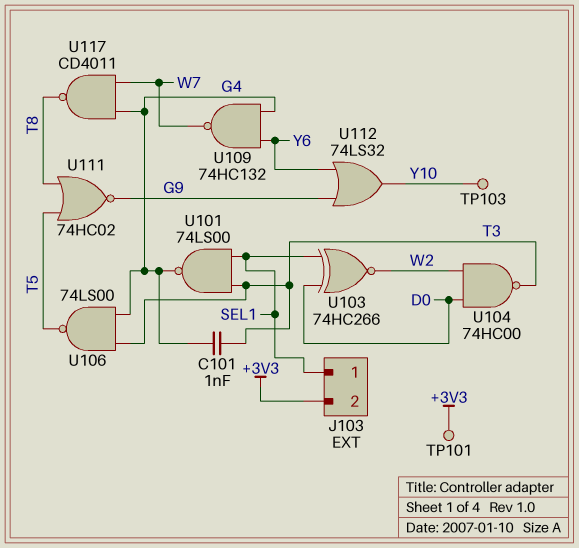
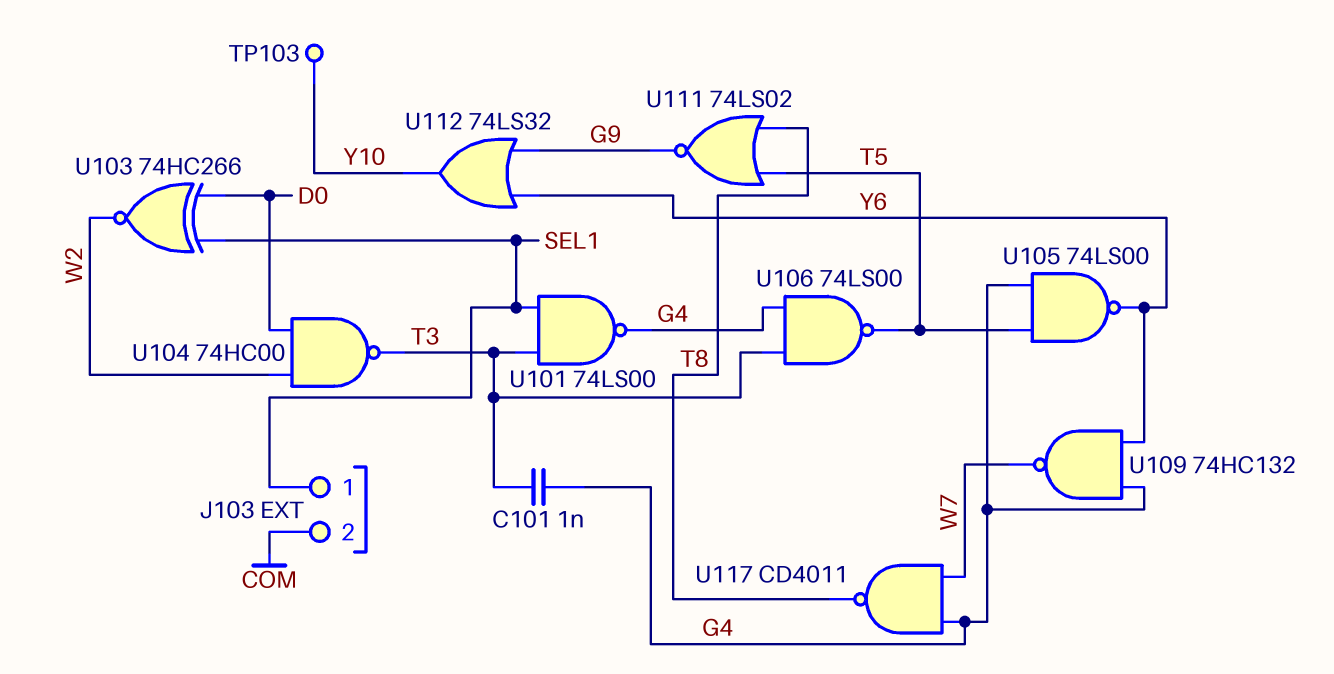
J103 pin 2: +3V3 -> COM
TP101: test point (+3V3) -> none
U105: none -> NAND 74LS00 (in G4, in T5, out Y6)
U111: NOR 74HC02 (in T5, in T8, out G9) -> NOR 74LS02 (in T5, in T8, out G9)

